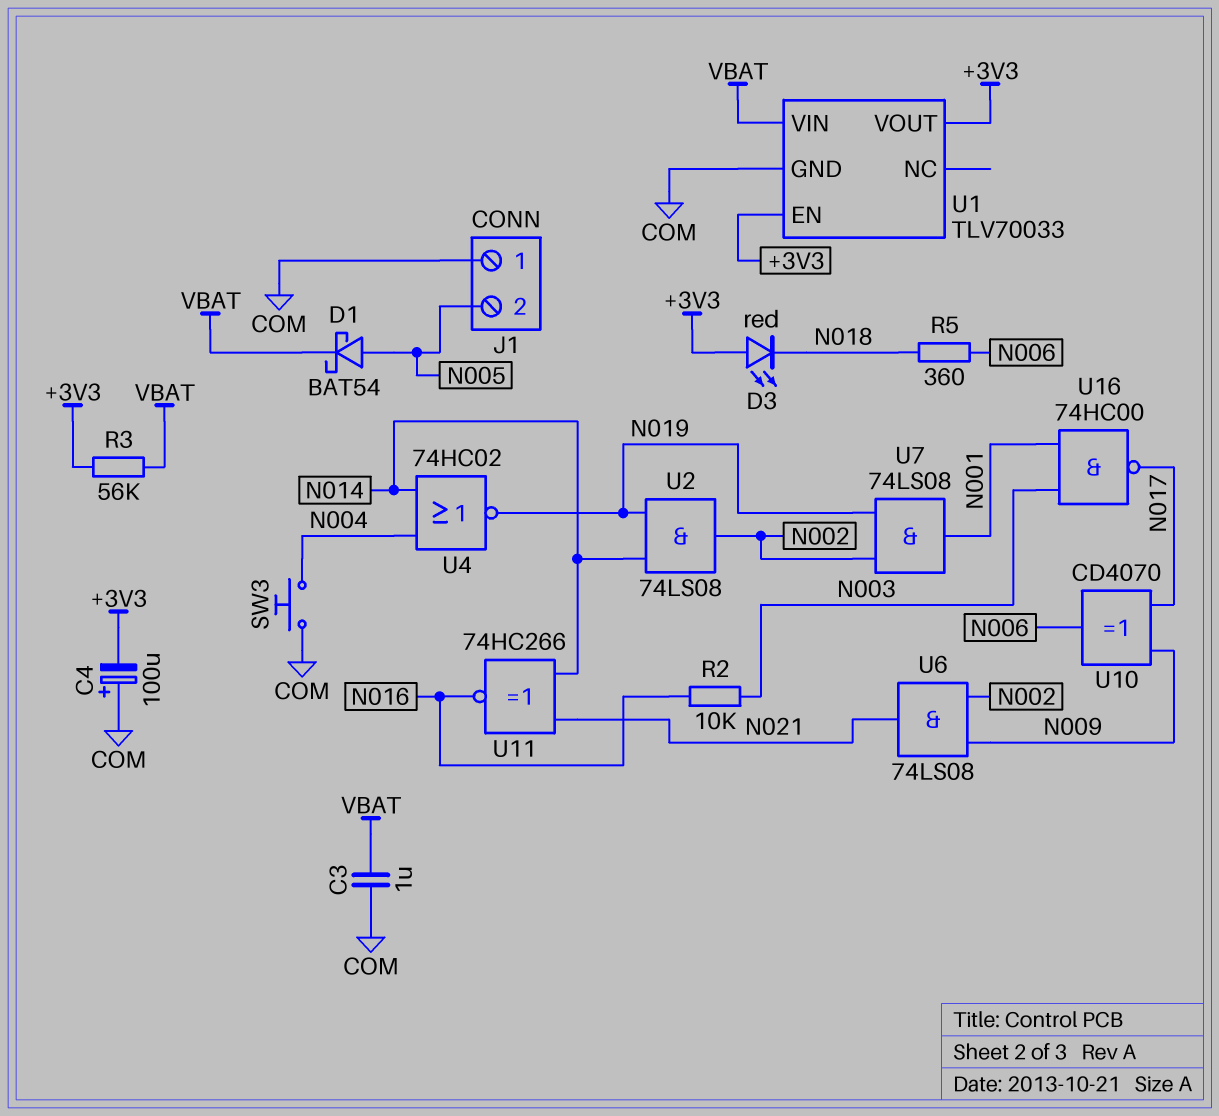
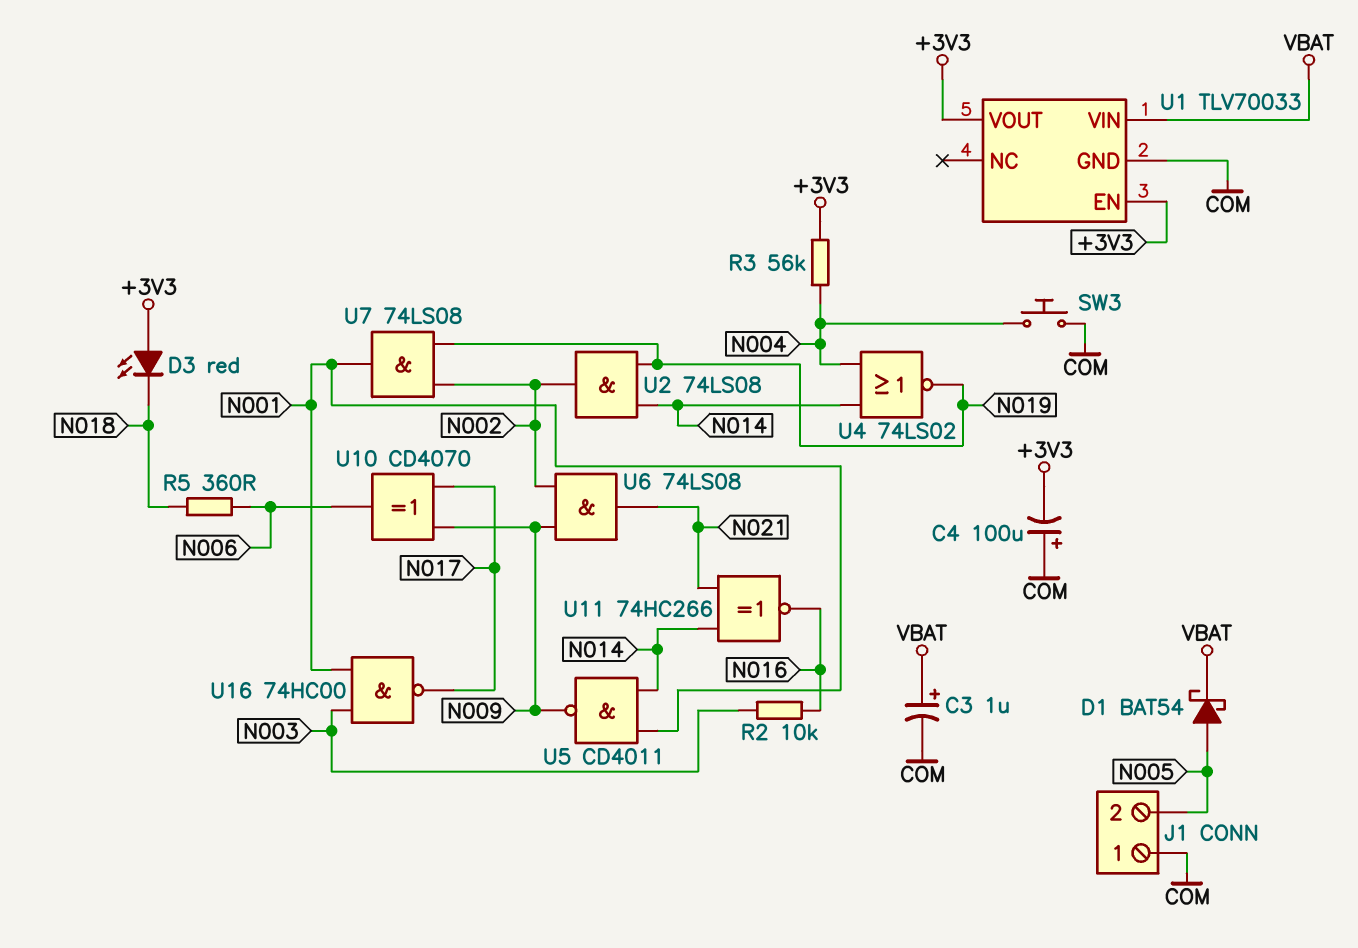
C3: 1uF (COM, VBAT) -> 1uF (plus VBAT, minus COM)
R3: 56k (+3V3, VBAT) -> 56k (+3V3, N004)
U4: NOR 74HC02 (in N004, in N014, out N019) -> NOR 74LS02 (in N004, in N014, out N019)
U5: none -> NAND CD4011 (in N001, in N014, out N009)

